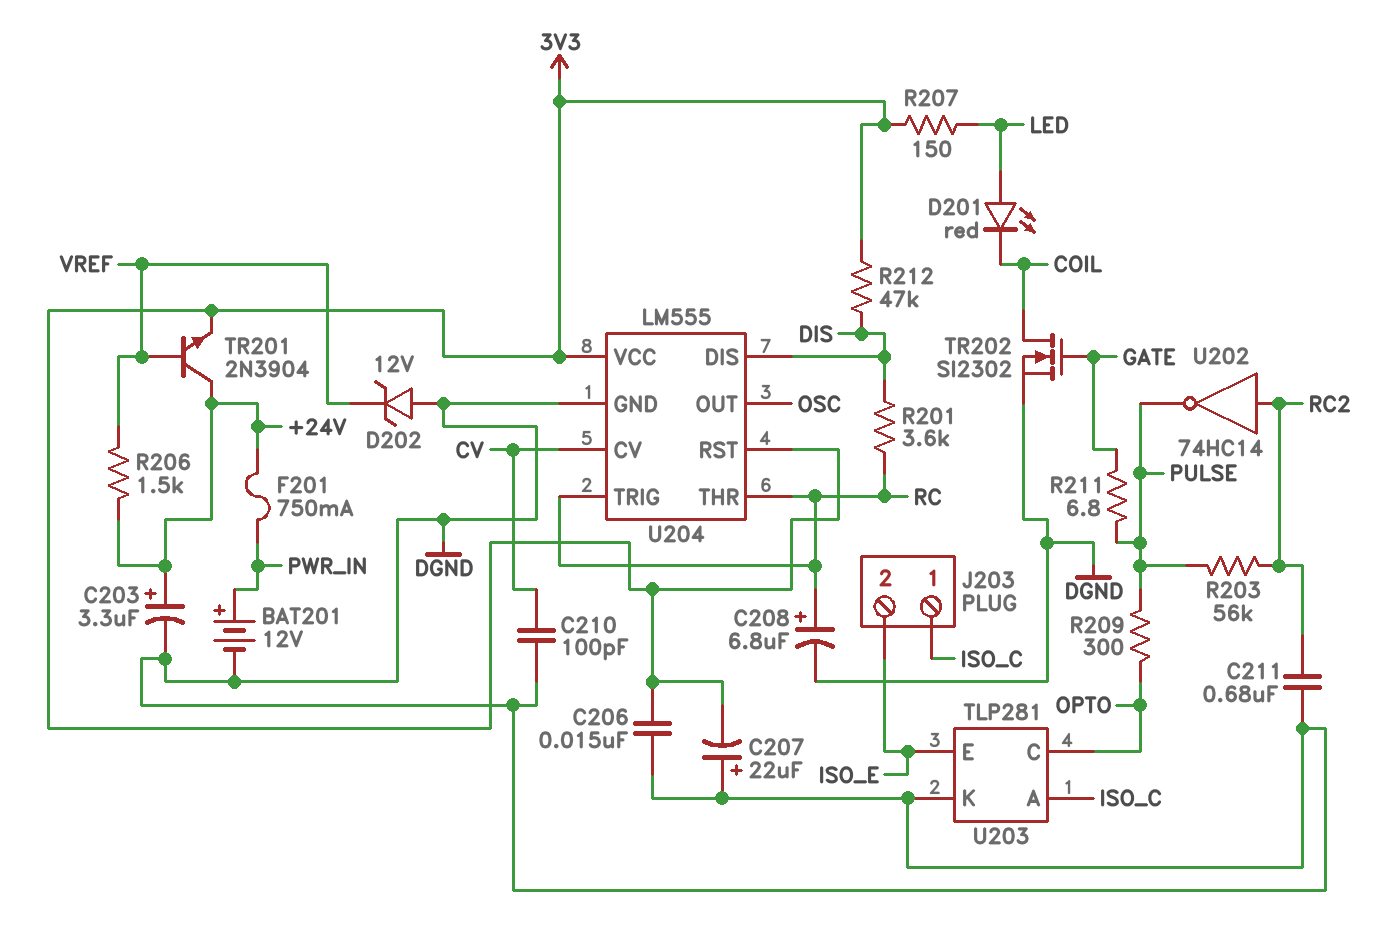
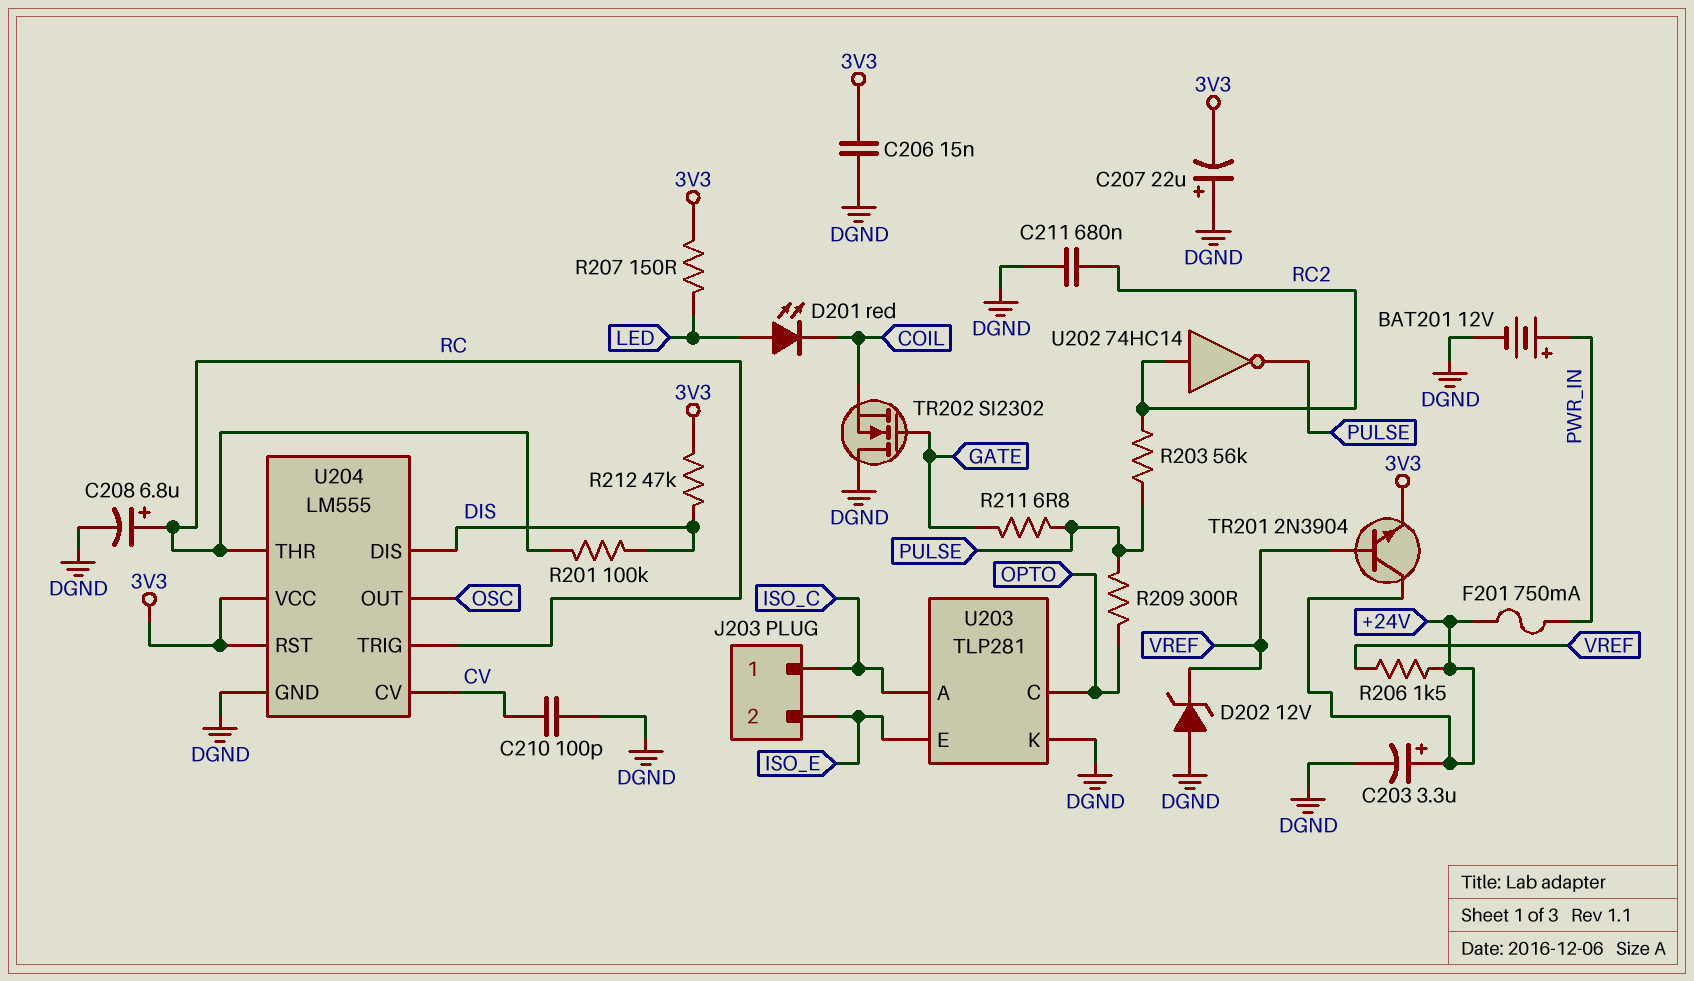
R201: 3.6k (DIS, RC) -> 100k (DIS, RC)
TR202: NMOS SI2302 (G GATE, D COIL, S DGND) -> NMOS SI2302 (G GATE, D DGND, S COIL)

